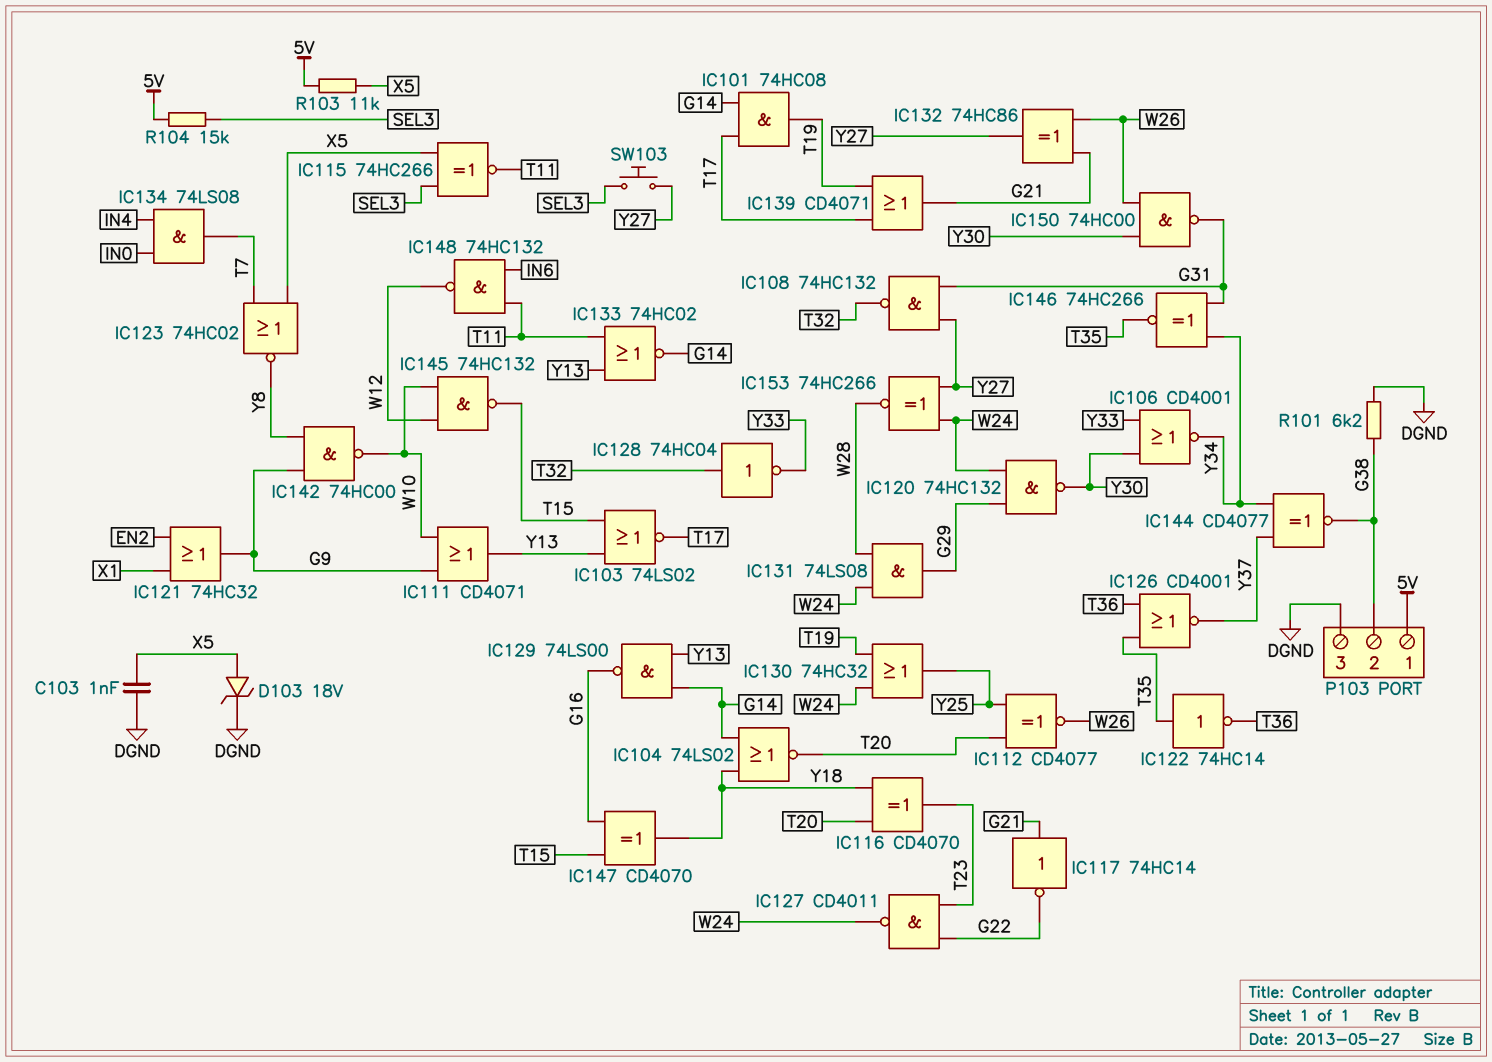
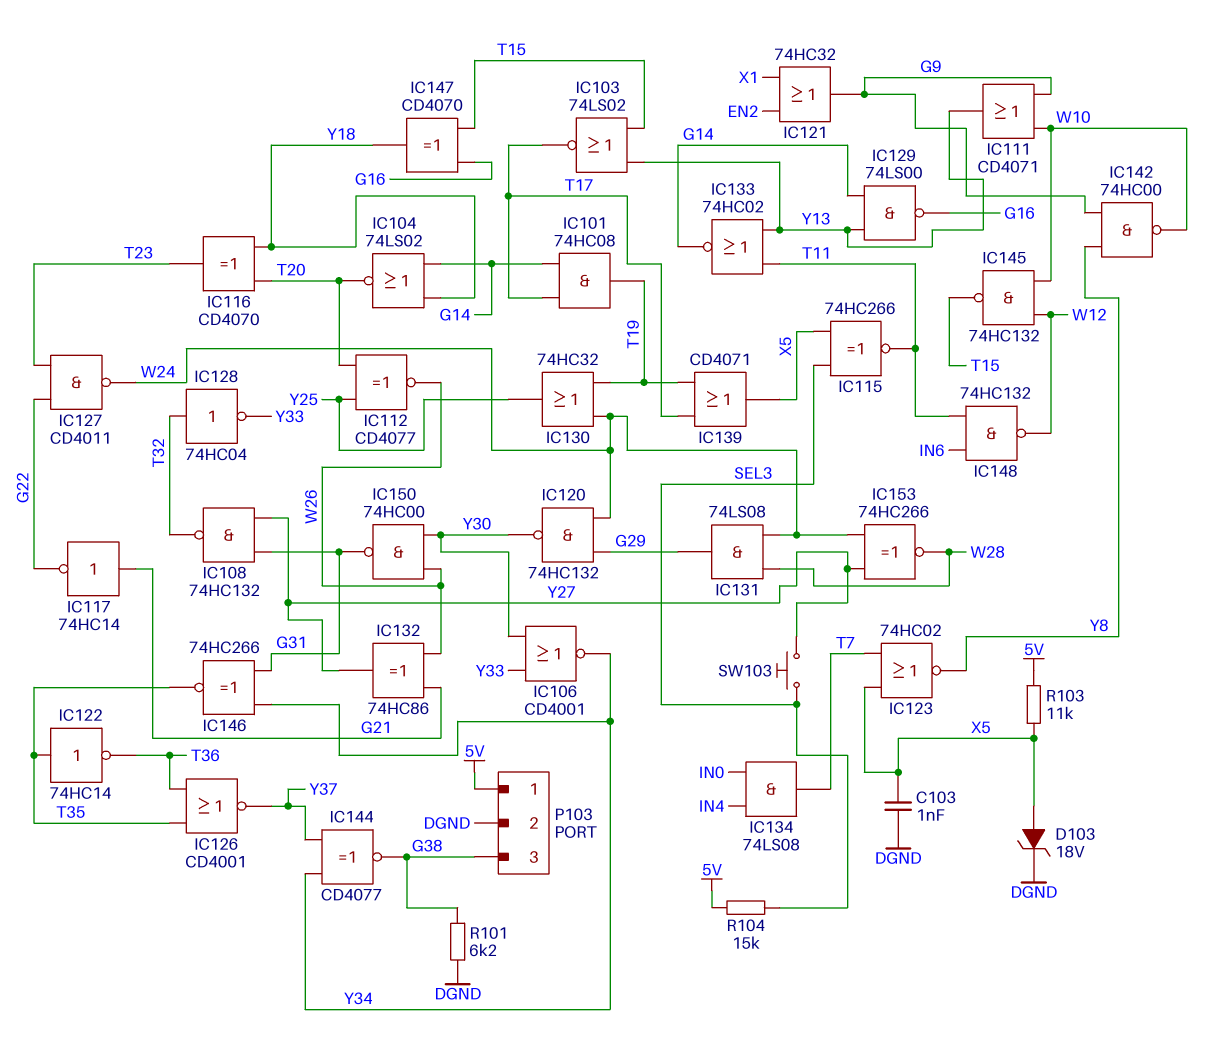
IC139: OR CD4071 (in T17, in T19, out G21) -> OR CD4071 (in T17, in T19, out X5)
P103 pin 2: G38 -> DGND
P103 pin 3: DGND -> G38

